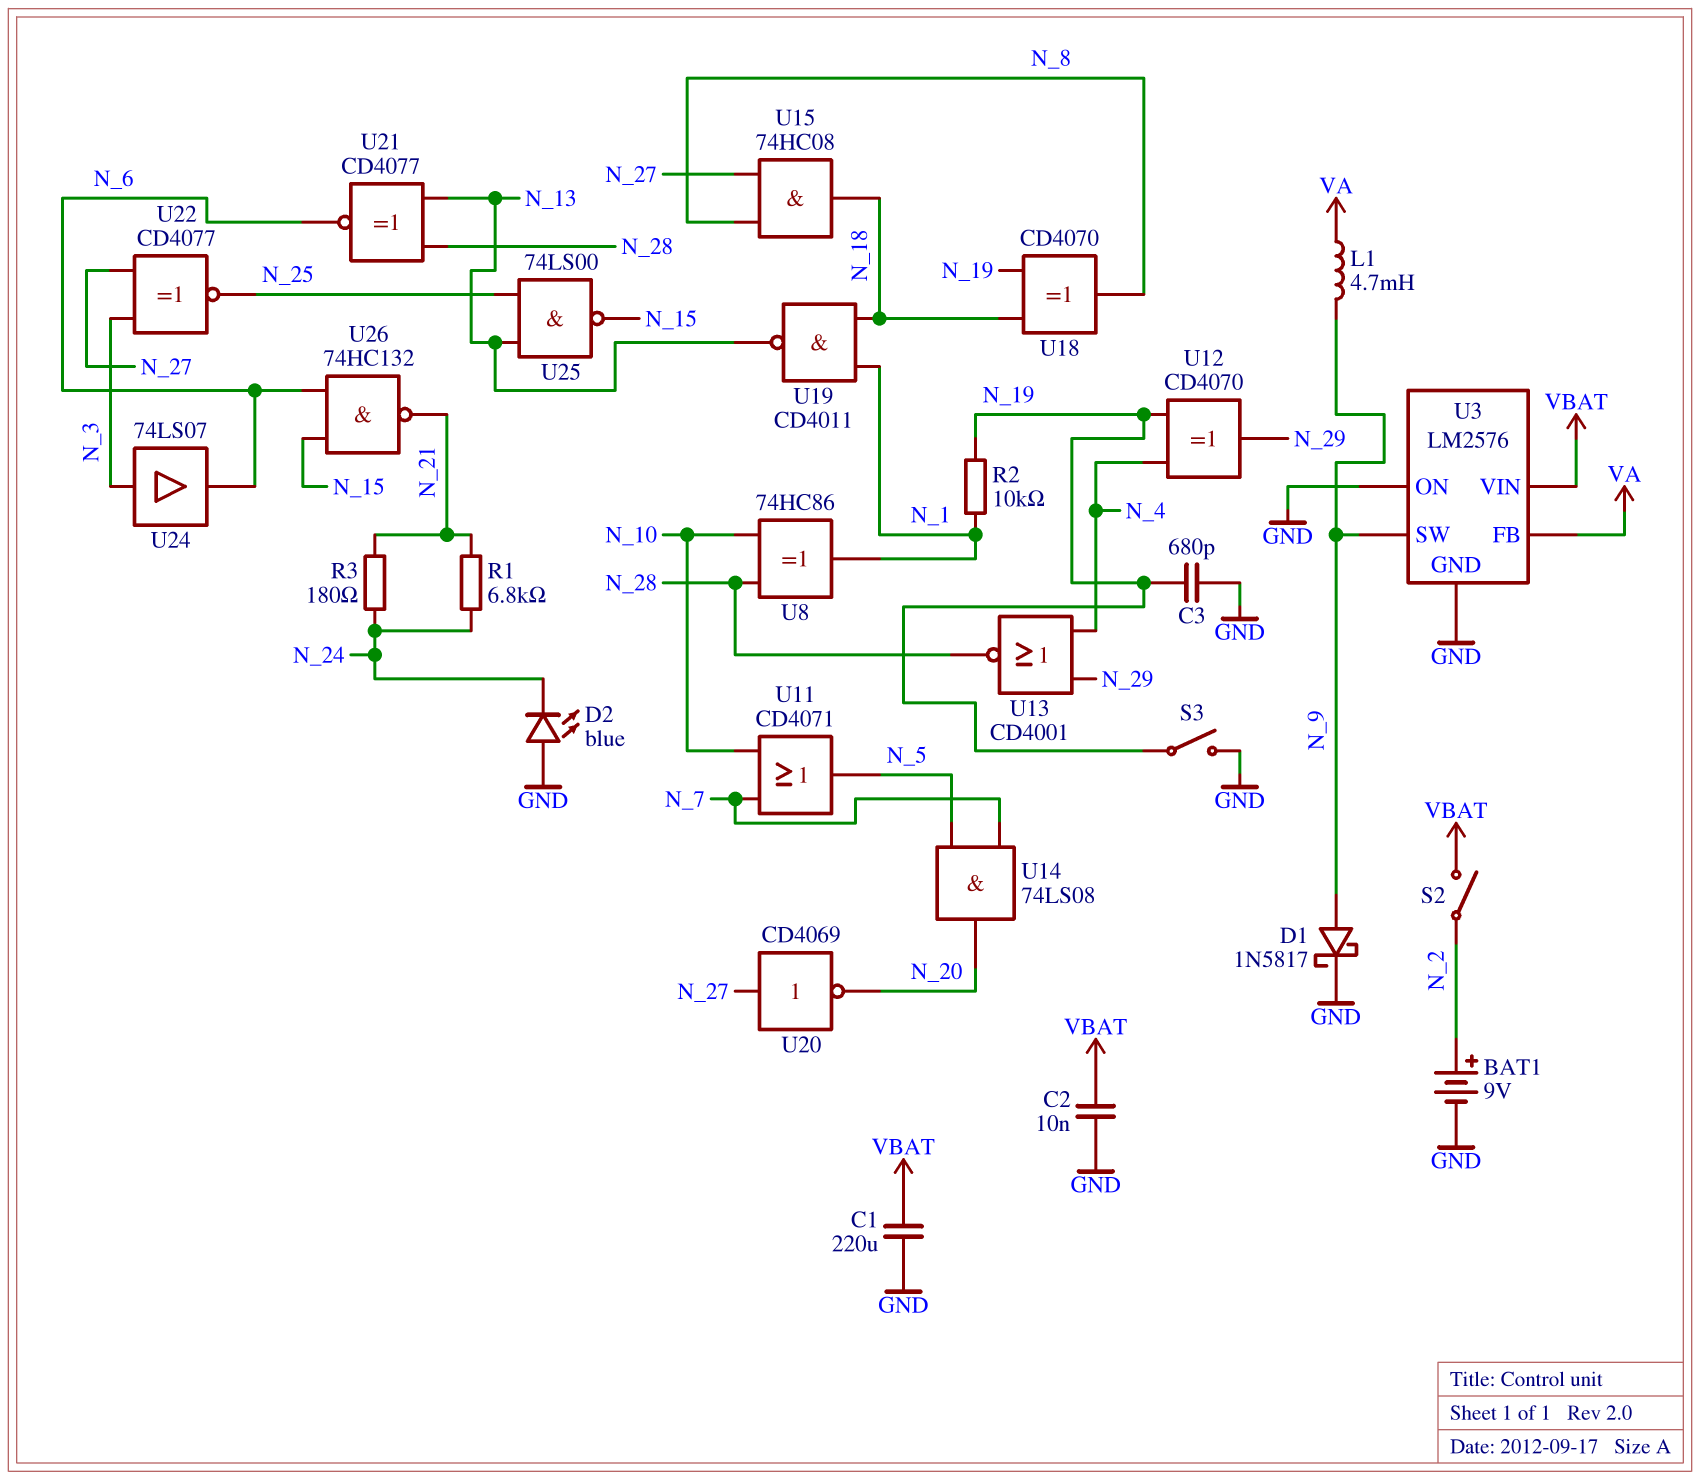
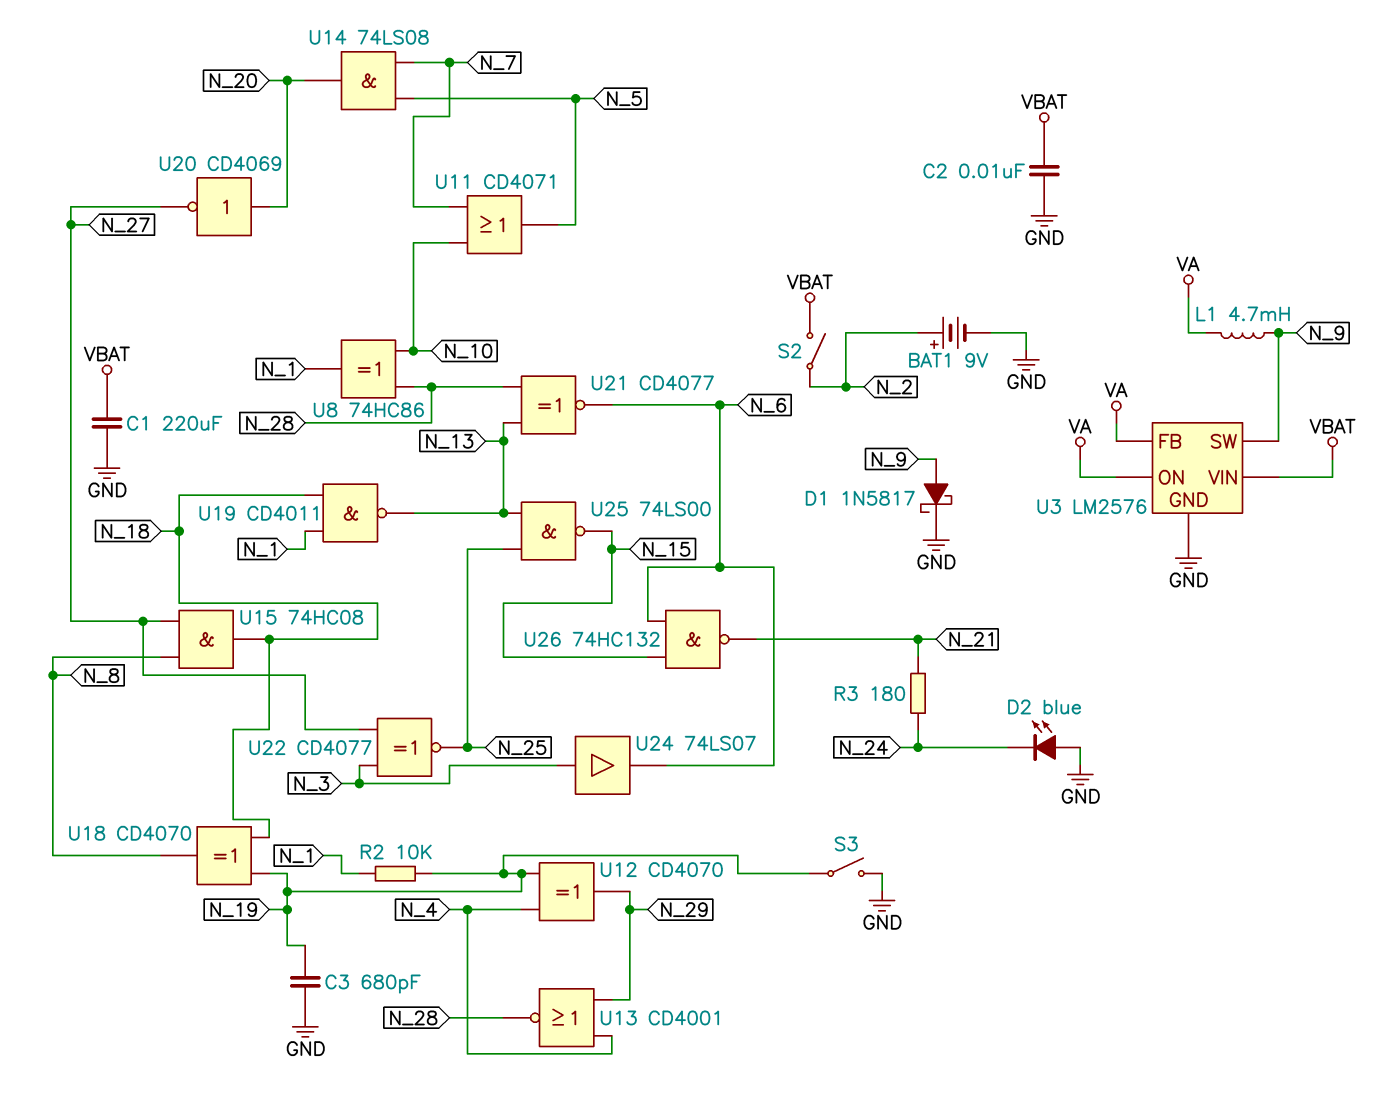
R1: 6.8k (N_21, N_24) -> none
U3 pin ON: GND -> VA
U20: NOT CD4069 (in N_27, out N_20) -> NOT CD4069 (in N_20, out N_27)

